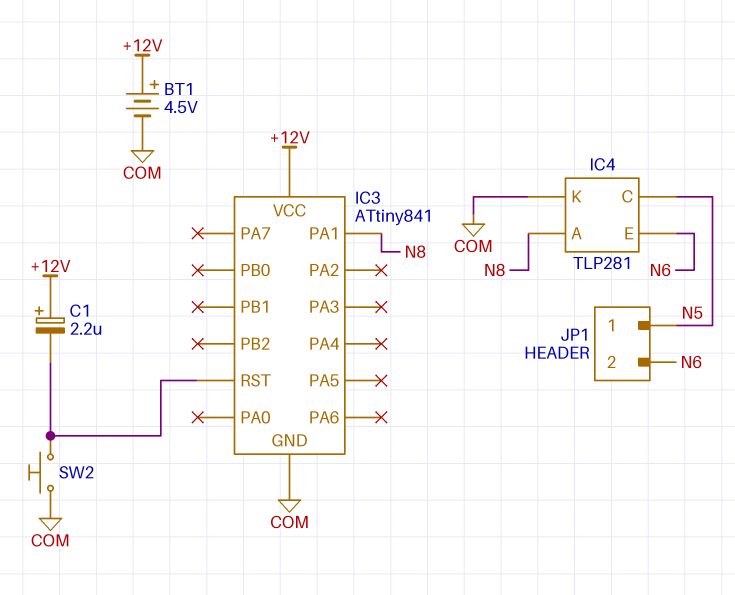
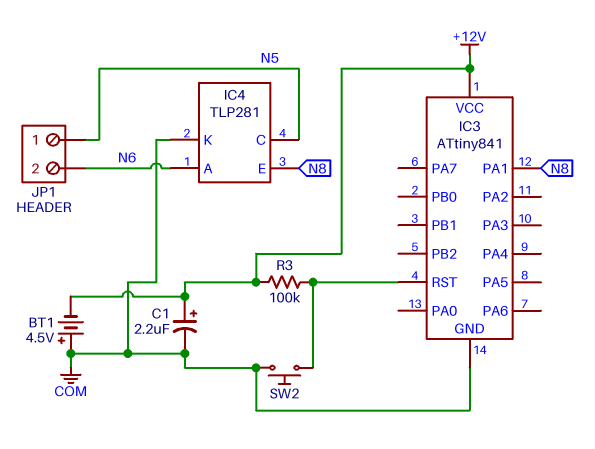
BT1: 4.5V (plus +12V, minus COM) -> 4.5V (plus COM, minus +12V)
C1: 2.2uF (plus +12V, minus IC3/RST) -> 2.2uF (plus +12V, minus COM)
IC4 pin A: N8 -> N6
IC4 pin E: N6 -> N8
R3: none -> 100k (+12V, IC3/RST)

